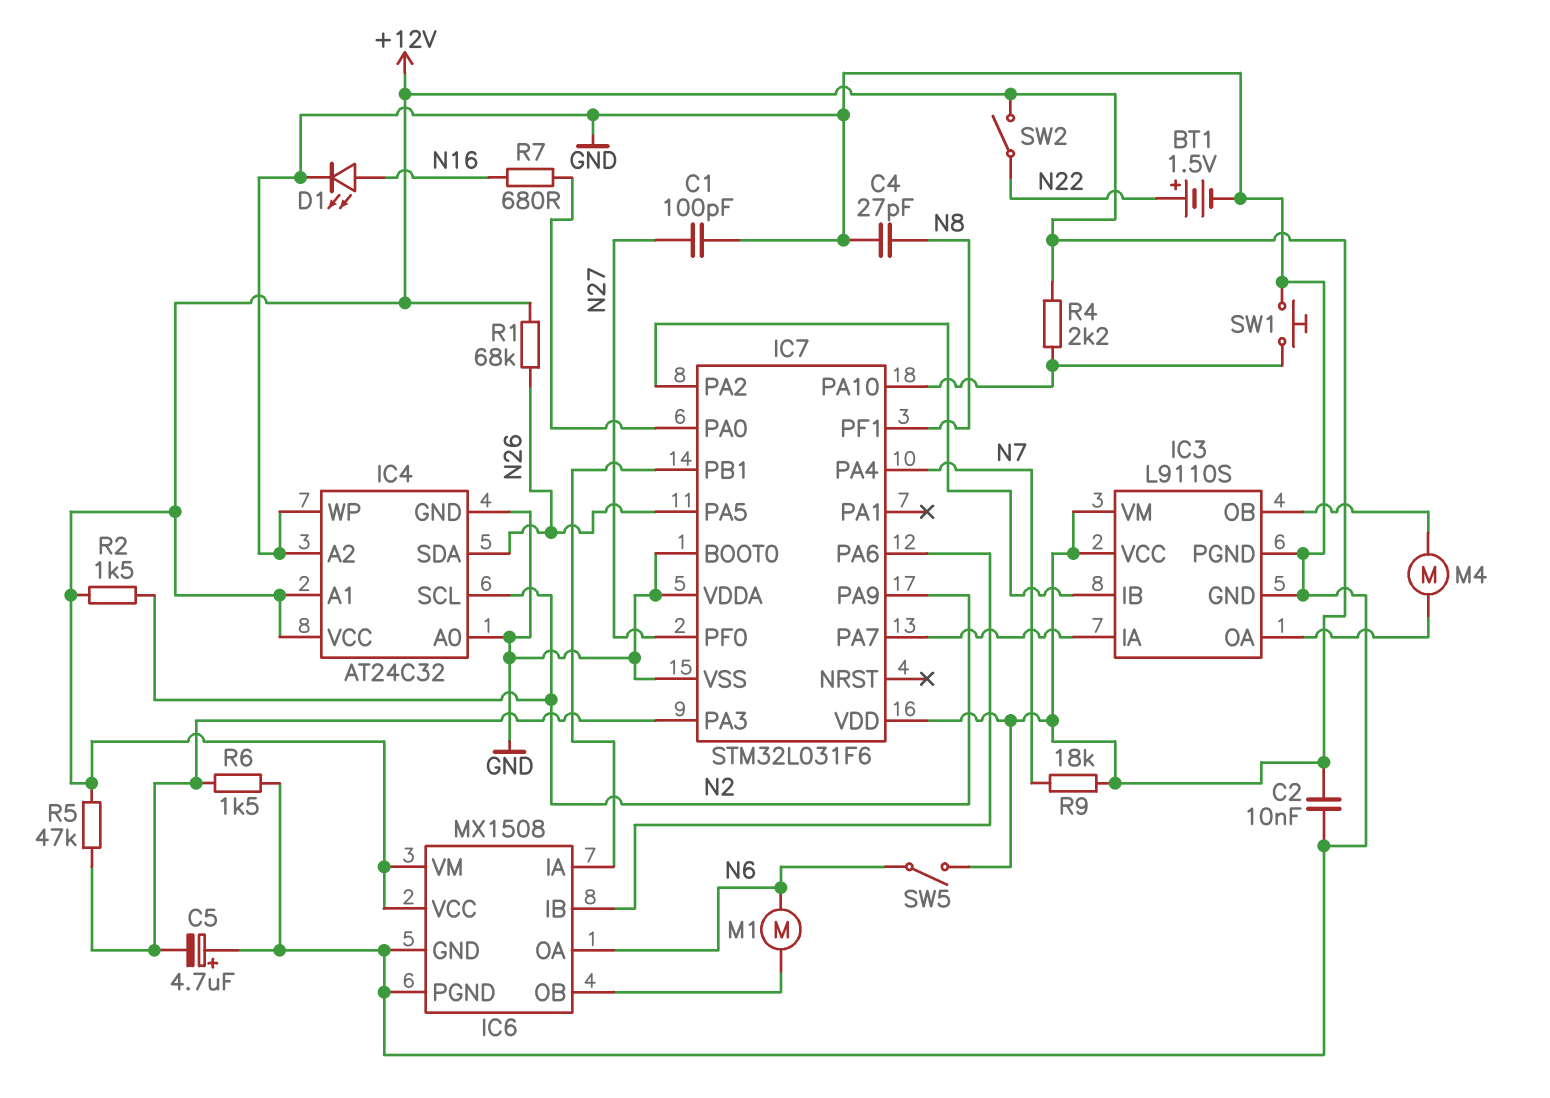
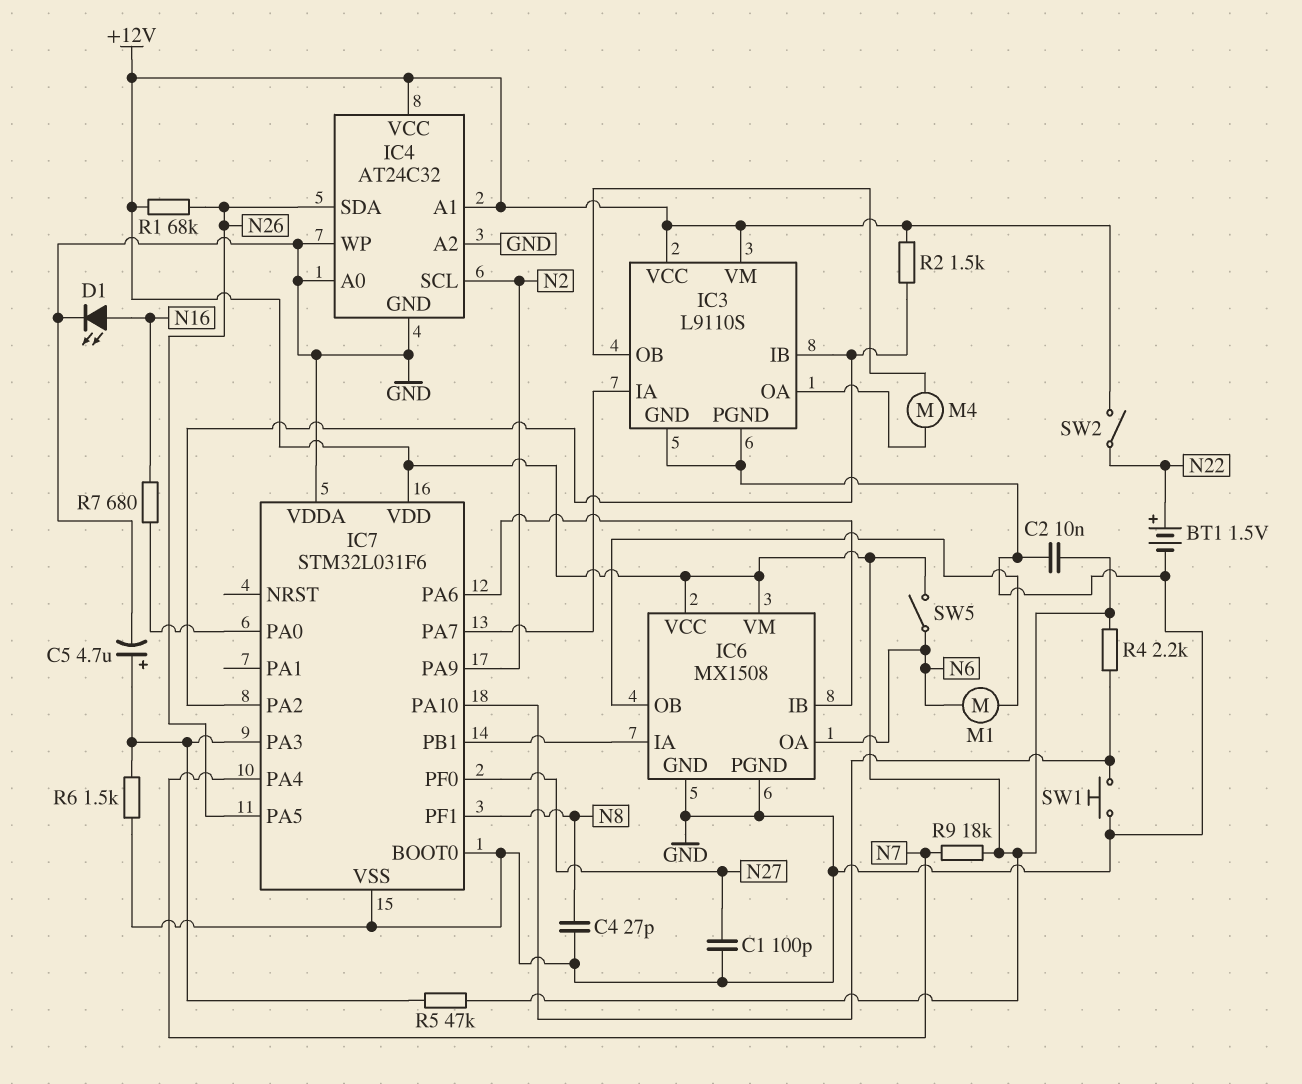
C5: 4.7uF (plus GND, minus IC7/PA3) -> 4.7uF (plus IC7/PA3, minus GND)
R2: 1.5k (+12V, N2) -> 1.5k (+12V, IC3/IB)

